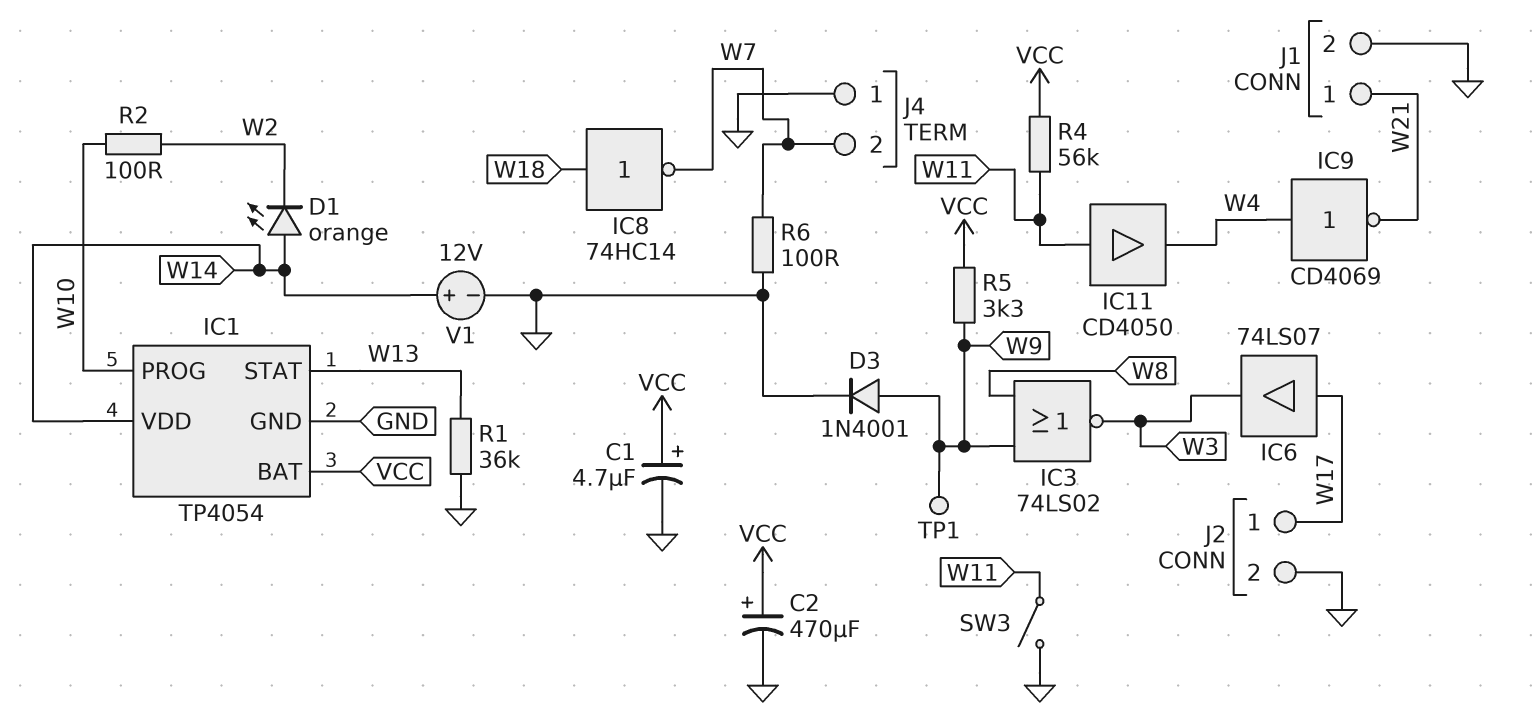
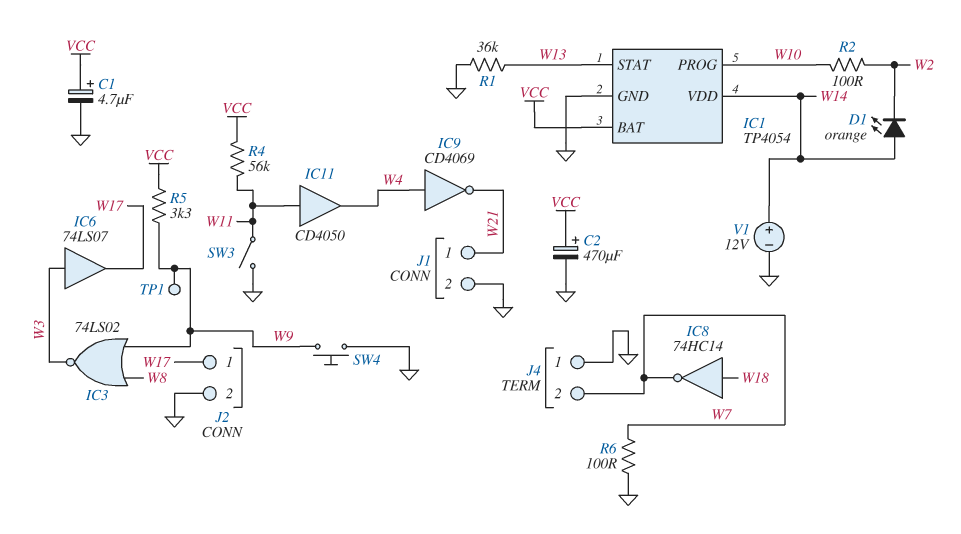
D3: diode 1N4001 (A W9, K GND) -> none
IC6: buffer 74LS07 (in W17, out W3) -> buffer 74LS07 (in W3, out W17)
SW4: none -> button (GND, W9)

